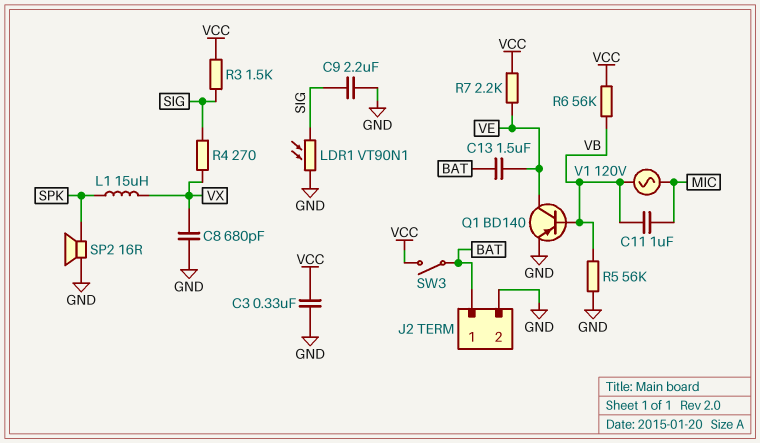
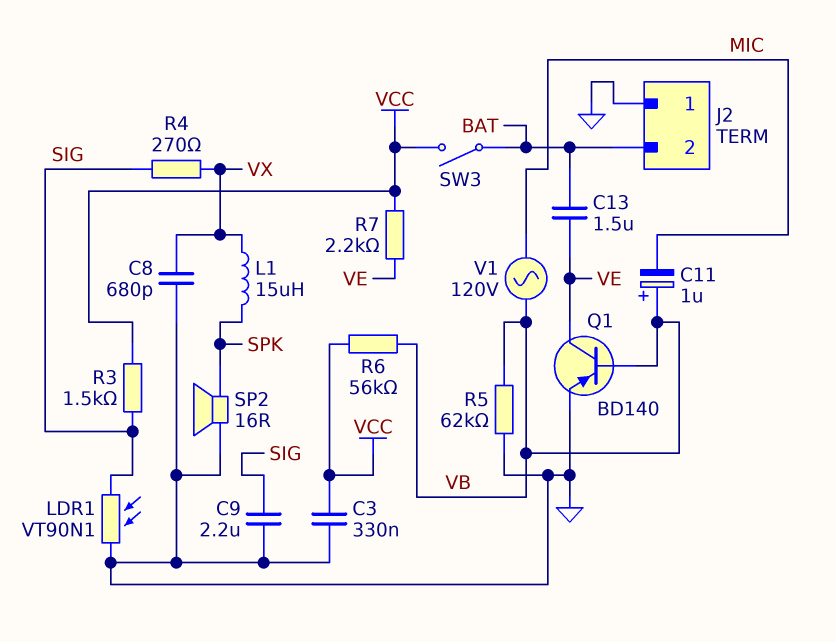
C11: 1uF (MIC, VB) -> 1uF (plus VB, minus MIC)
J2 pin 1: BAT -> GND
J2 pin 2: GND -> BAT
R5: 56k (GND, VB) -> 62k (GND, VB)

